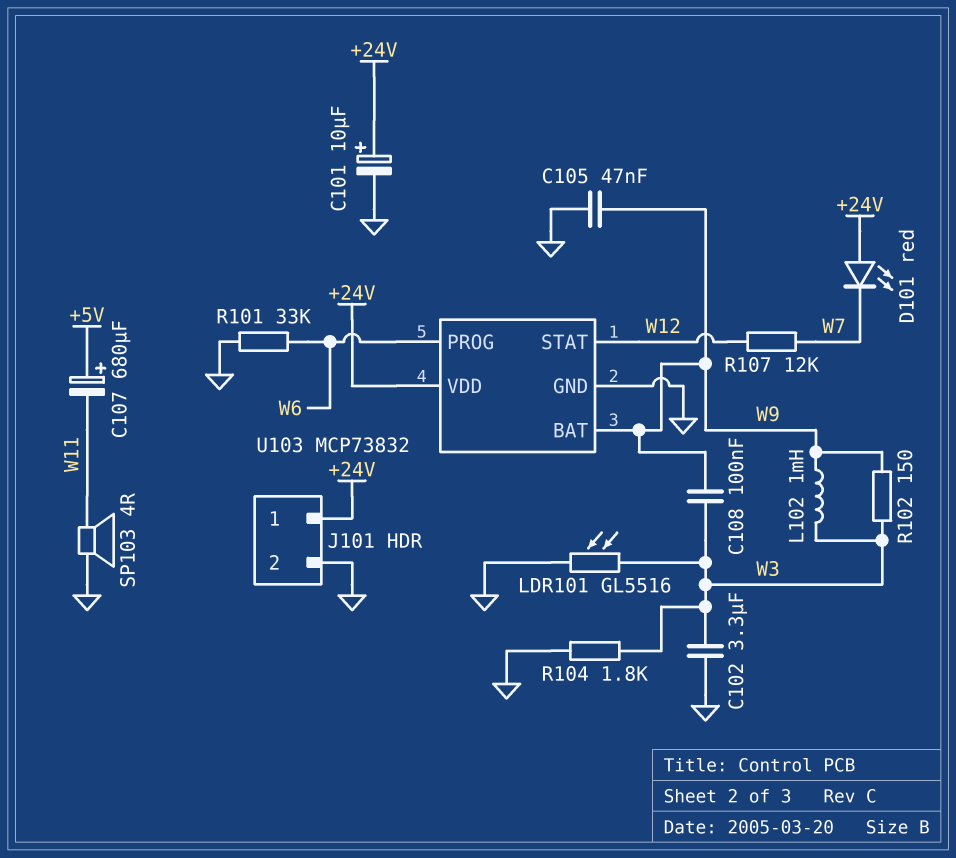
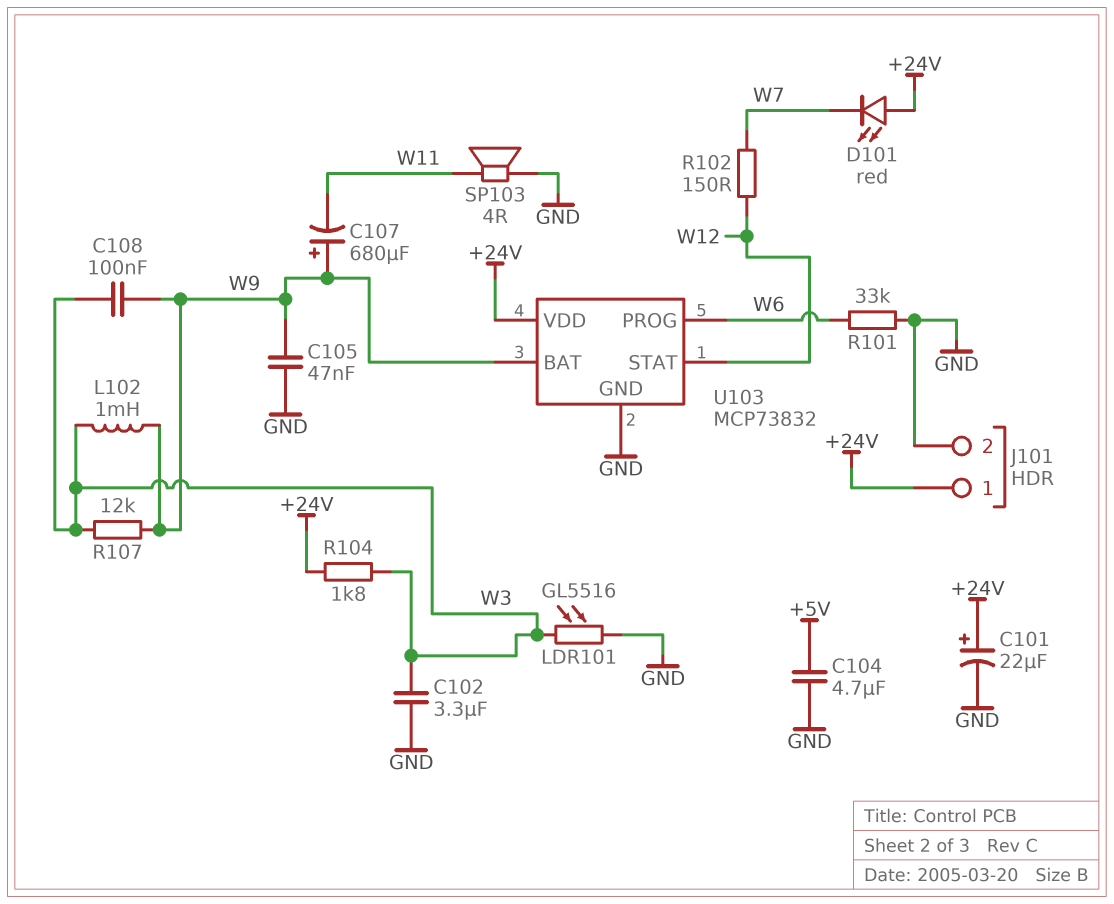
C101: 10uF (plus +24V, minus GND) -> 22uF (plus +24V, minus GND)
C104: none -> 4.7uF (+5V, GND)
C107: 680uF (plus +5V, minus W11) -> 680uF (plus W9, minus W11)
R102: 150 (W3, W9) -> 150 (W7, W12)
R104: 1.8k (GND, W3) -> 1.8k (+24V, W3)
R107: 12k (W7, W12) -> 12k (W3, W9)

